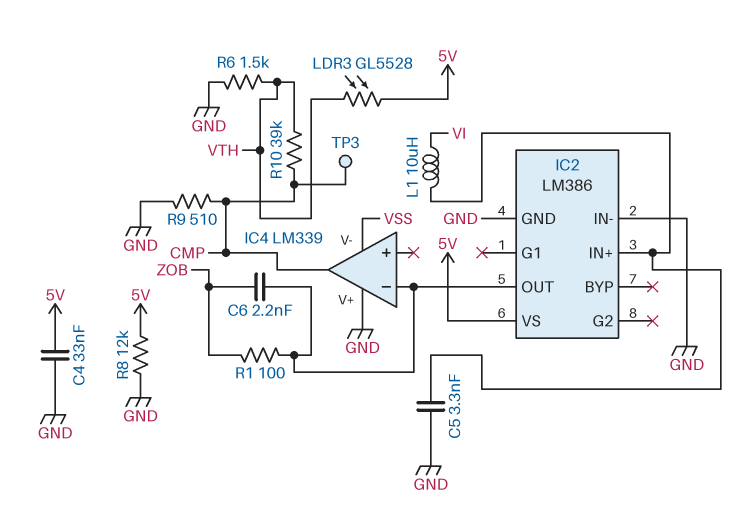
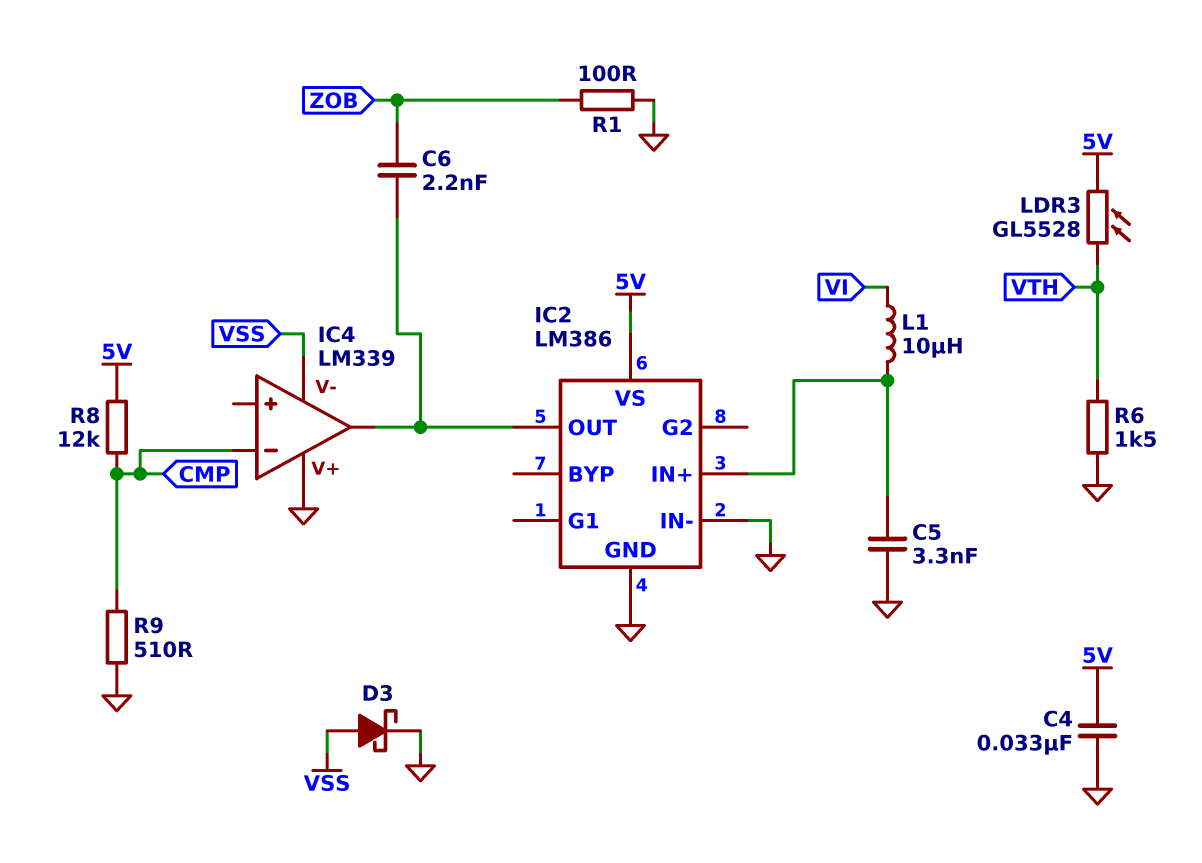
D3: none -> schottky (A VSS, K GND)
IC4 pin in-: IC2/OUT -> CMP
IC4 pin out: CMP -> IC2/OUT
R1: 100 (IC2/OUT, ZOB) -> 100 (GND, ZOB)
R8: 12k (5V, GND) -> 12k (5V, CMP)
R10: 39k (CMP, VTH) -> none
TP3: test point (CMP) -> none

